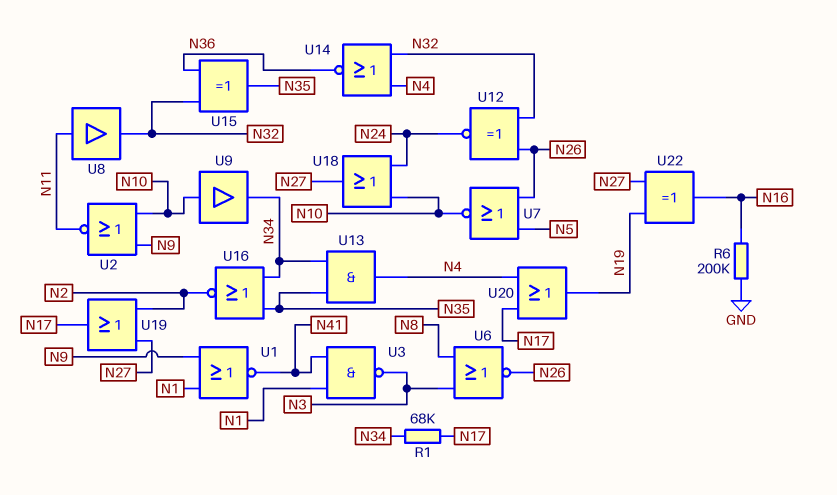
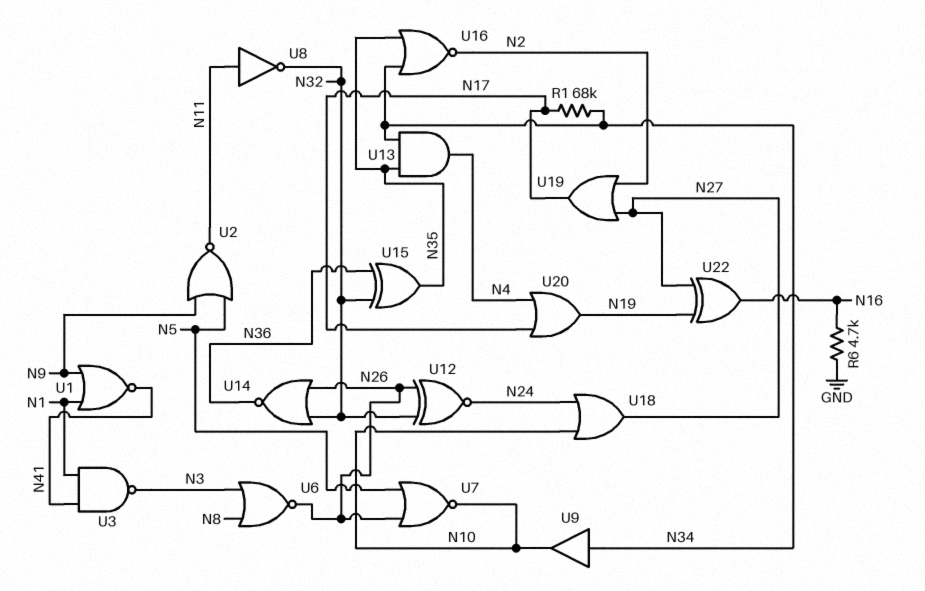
R6: 200k (GND, N16) -> 4.7k (GND, N16)
U2: NOR (in N9, in N10, out N11) -> NOR (in N5, in N9, out N11)
U8: buffer (in N11, out N32) -> NOT (in N11, out N32)
U9: buffer (in N10, out N34) -> buffer (in N34, out N10)
U14: NOR (in N4, in N32, out N36) -> NOR (in N26, in N32, out N36)

